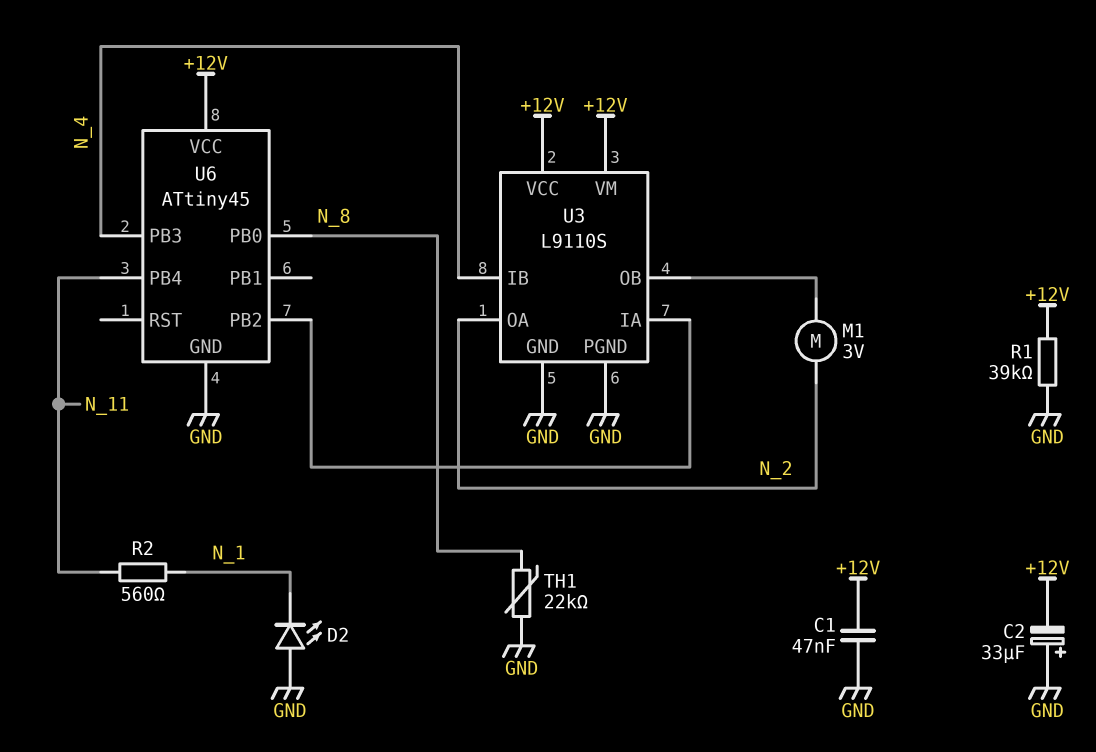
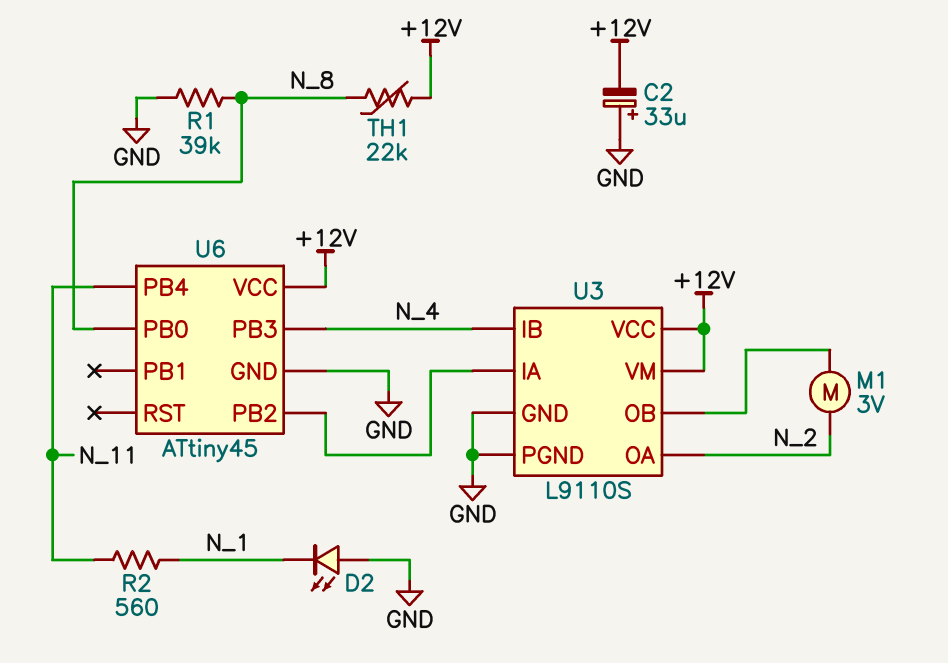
C1: 47nF (+12V, GND) -> none
R1: 39k (+12V, GND) -> 39k (GND, N_8)
TH1: 22k (GND, N_8) -> 22k (+12V, N_8)

